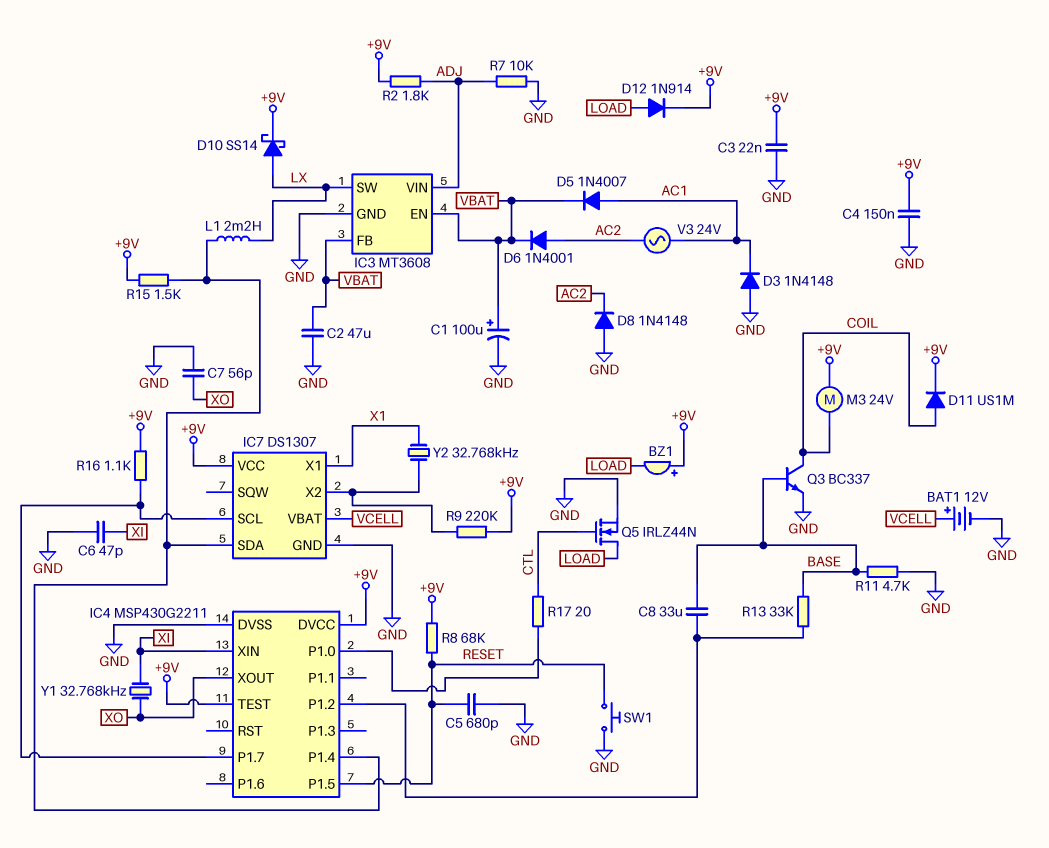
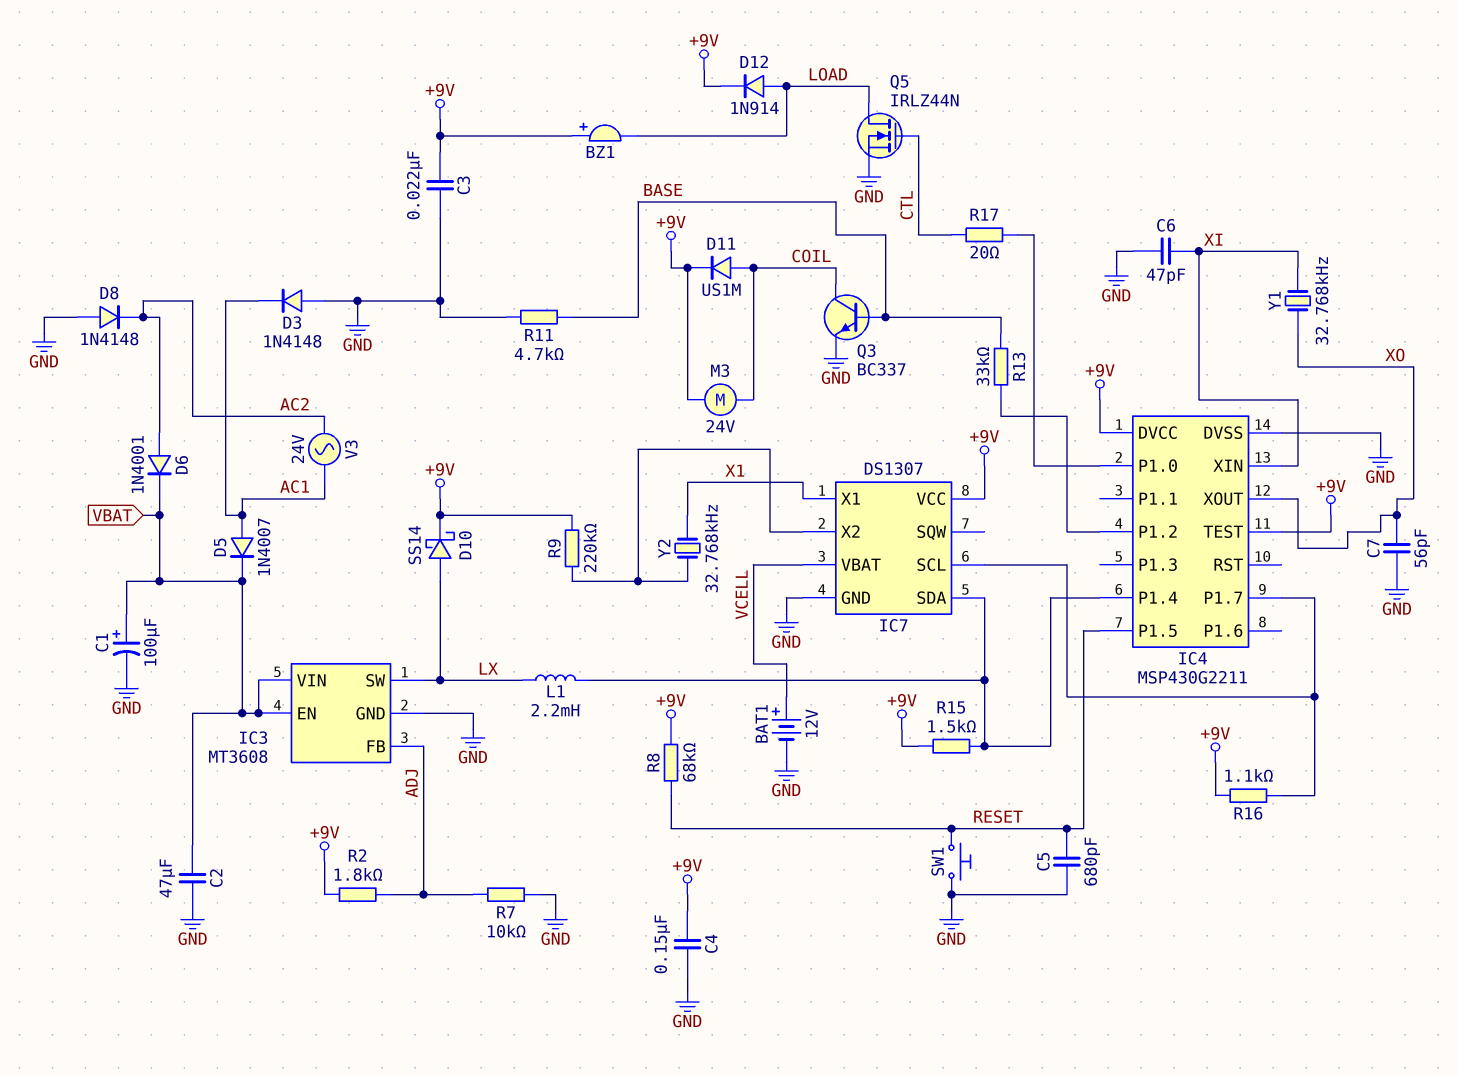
C8: 33uF (BASE, IC4/P1.2) -> none
IC3 pin FB: VBAT -> ADJ
IC3 pin VIN: ADJ -> VBAT

